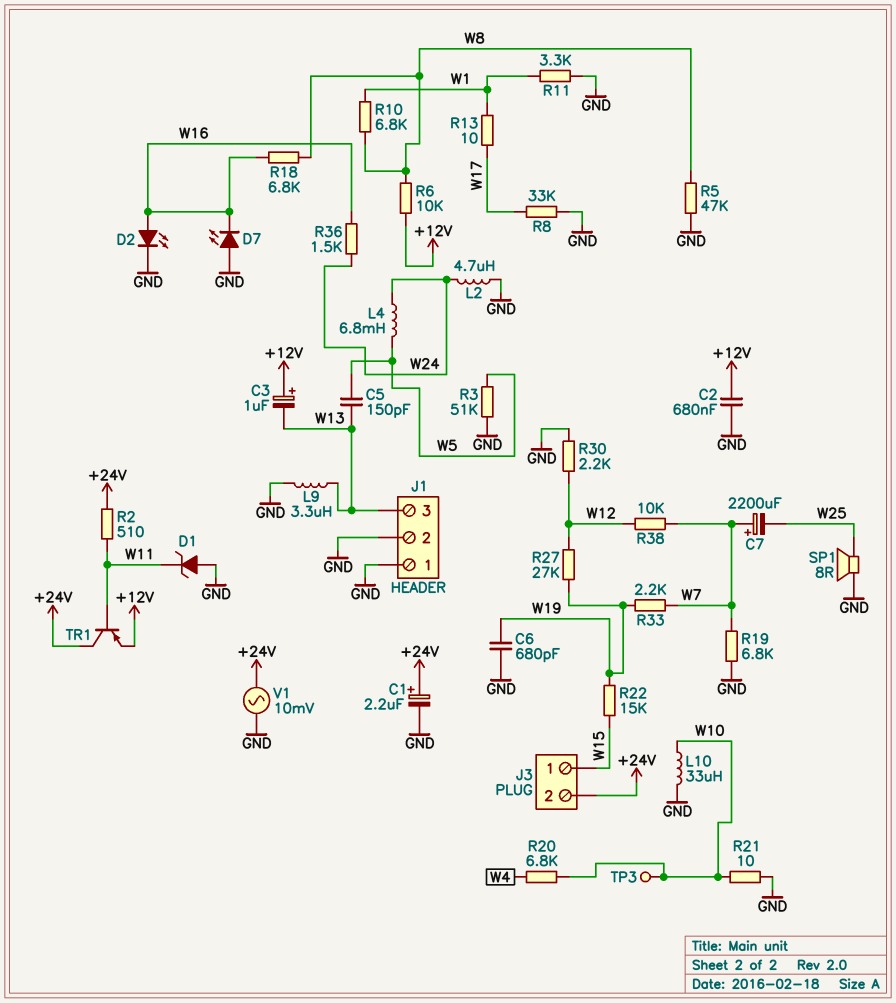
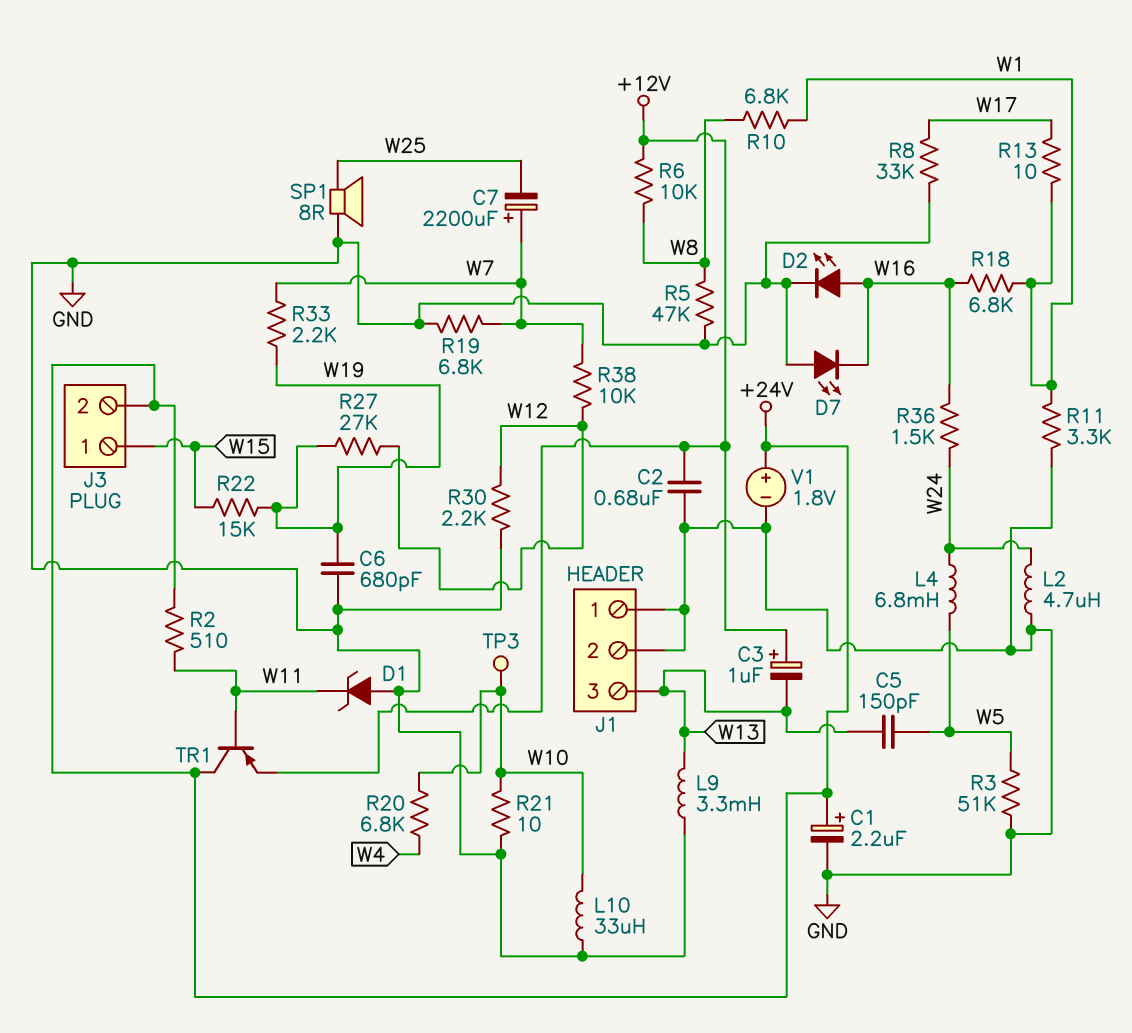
L9: 3.3uH (GND, W13) -> 3.3mH (GND, W13)
R18: 6.8k (W8, W16) -> 6.8k (W1, W16)
V1: AC 10mV (+24V, GND) -> 1.8V (plus +24V, minus GND)

